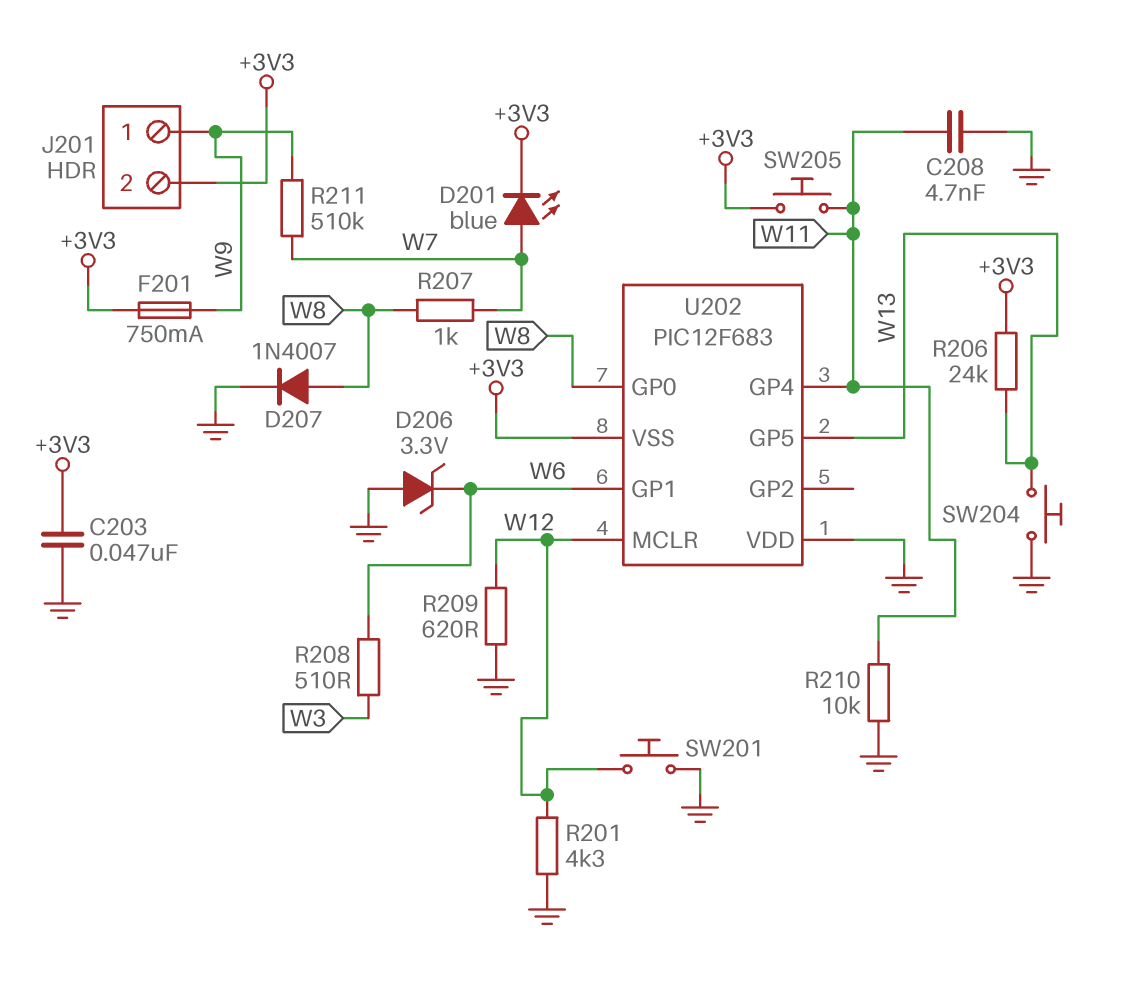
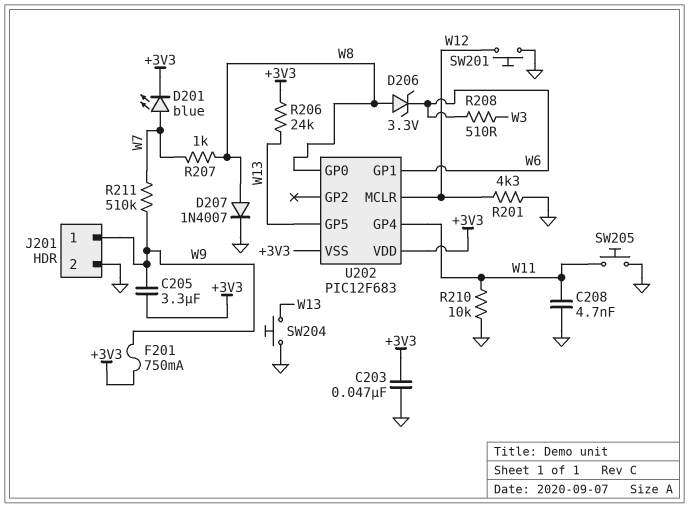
C205: none -> 3.3uF (+3V3, W9)
D206: zener 3.3V (A GND, K W6) -> zener 3.3V (A W8, K W6)
J201 pin 2: +3V3 -> GND
R209: 620 (GND, W12) -> none
SW205: button (+3V3, W11) -> button (GND, W11)
U202 pin VDD: GND -> +3V3

